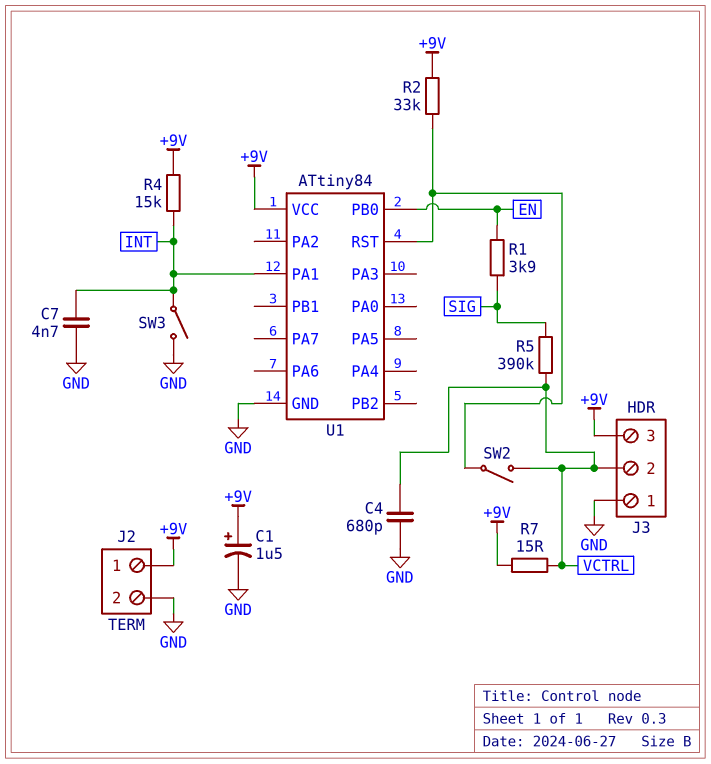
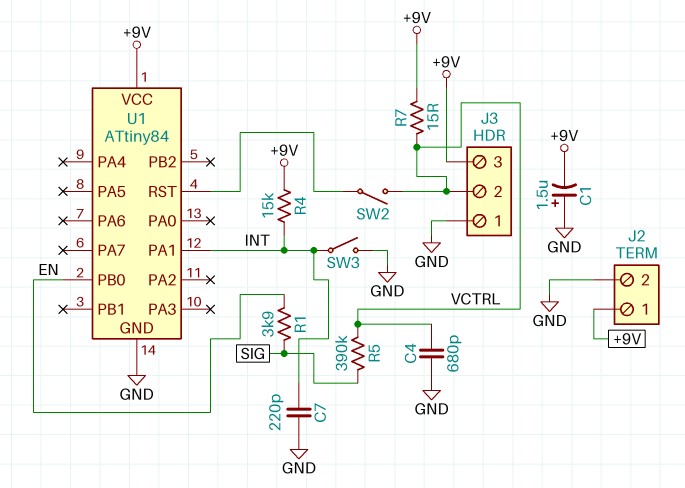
C1: 1.5uF (plus +9V, minus GND) -> 1.5uF (plus GND, minus +9V)
C7: 4.7nF (GND, INT) -> 220pF (GND, INT)
R2: 33k (+9V, U1/RST) -> none

